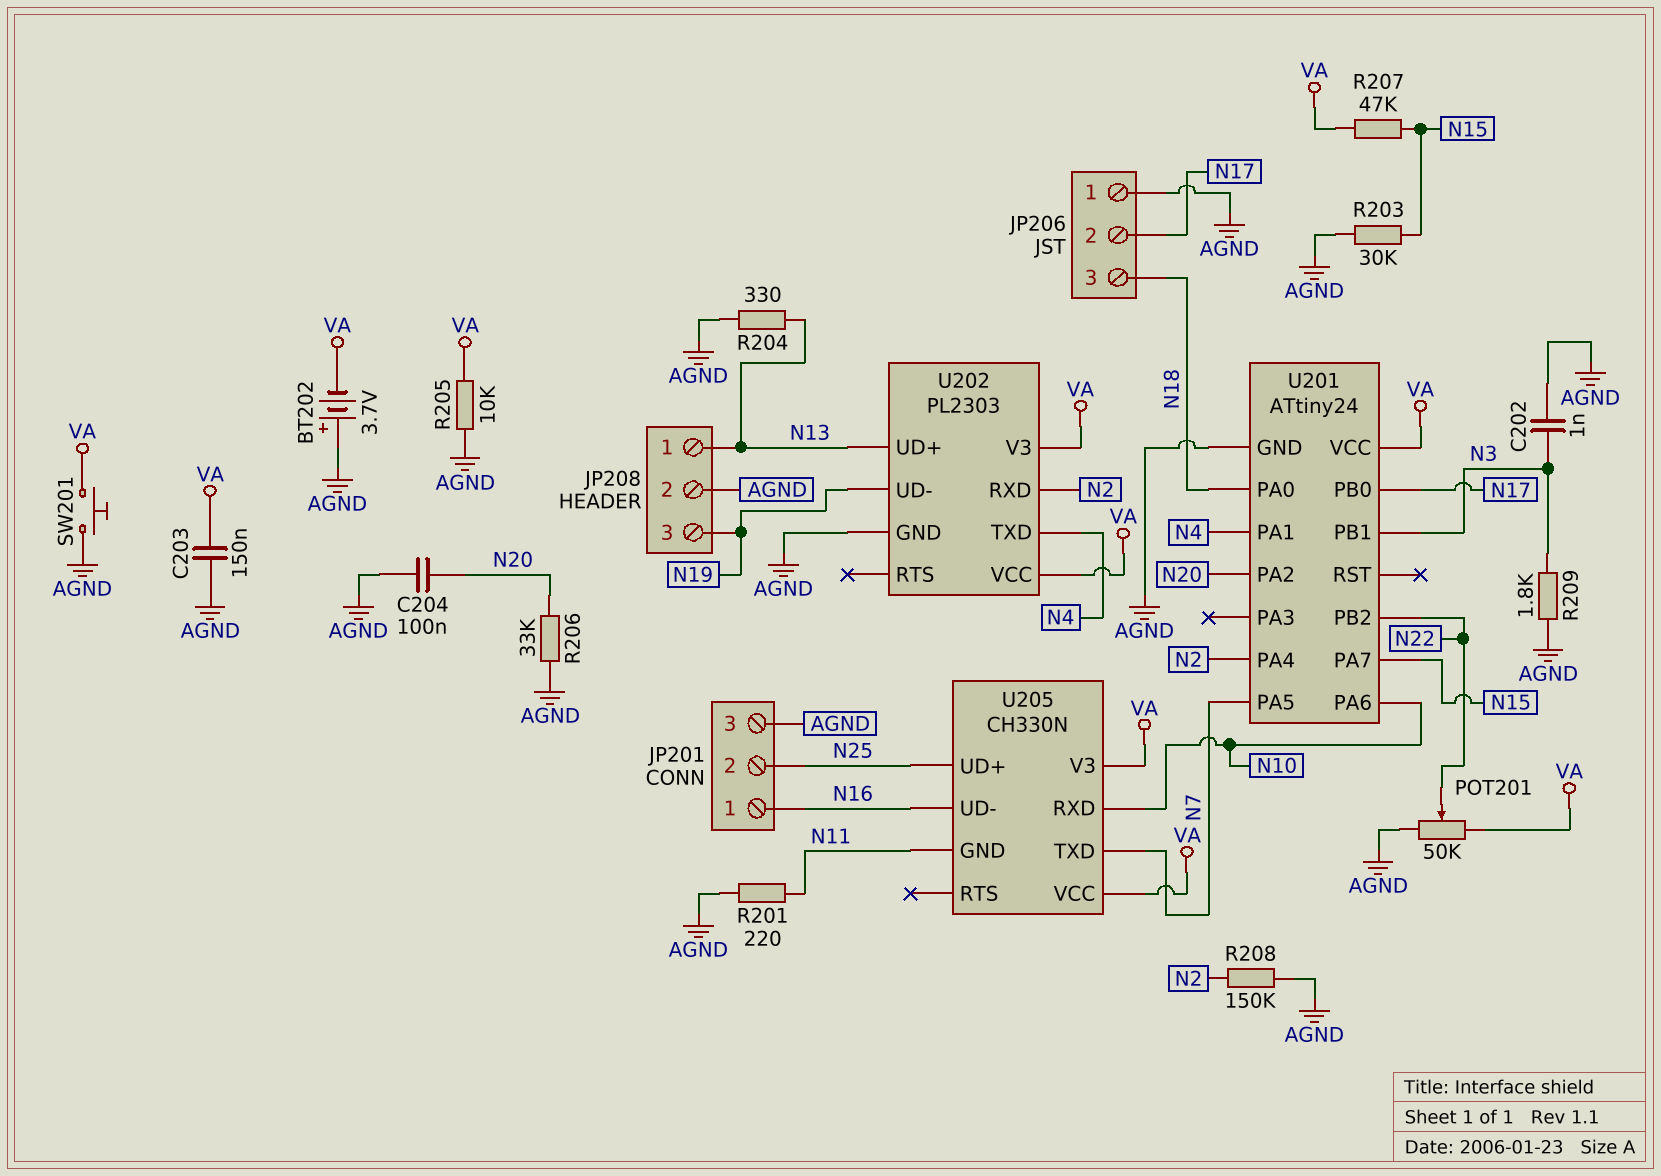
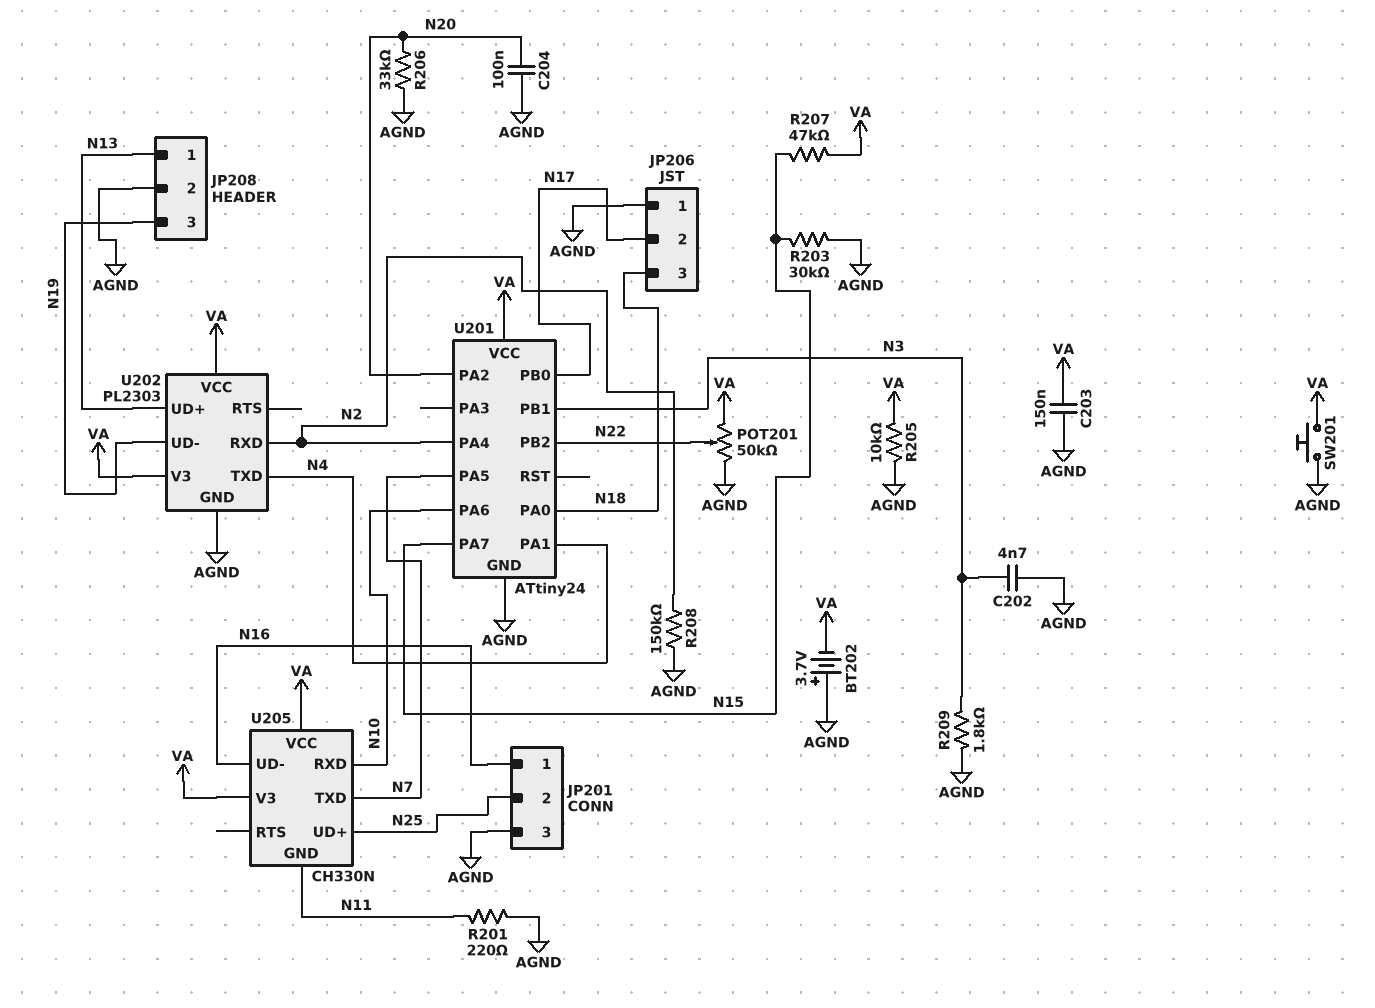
C202: 1nF (AGND, N3) -> 4.7nF (AGND, N3)
R204: 330 (AGND, N13) -> none

